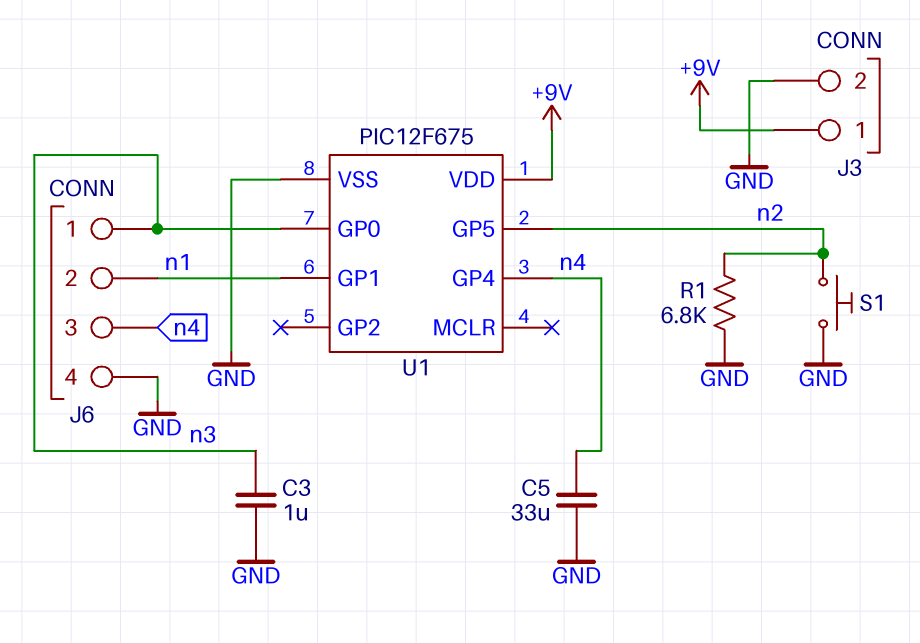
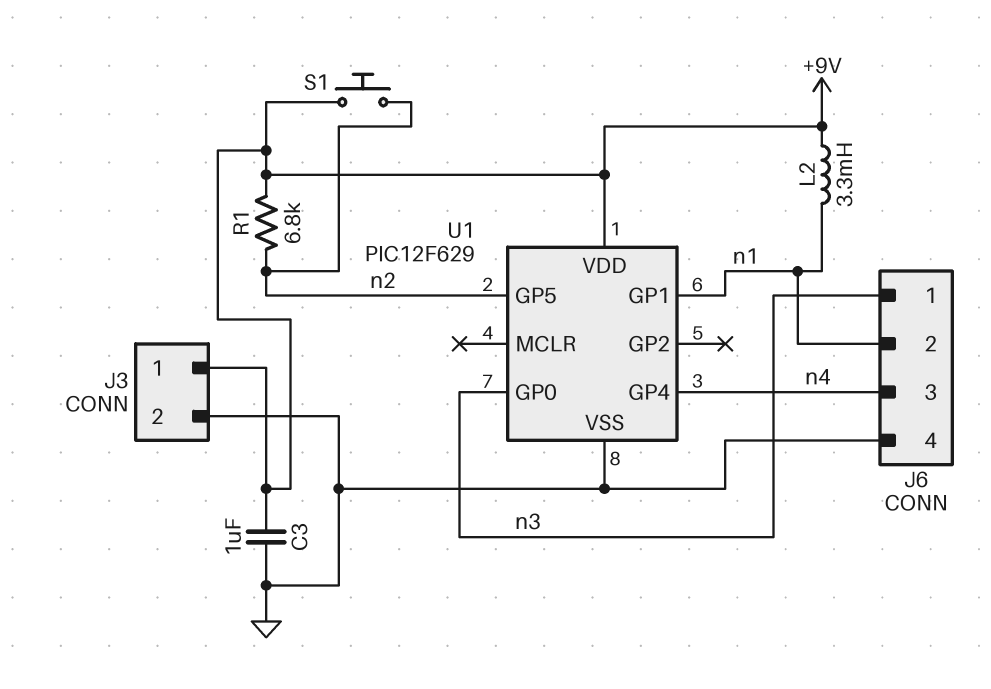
C3: 1uF (GND, n3) -> 1uF (+9V, GND)
C5: 33uF (GND, n4) -> none
L2: none -> 3.3mH (+9V, n1)
R1: 6.8k (GND, n2) -> 6.8k (+9V, n2)
S1: button (GND, n2) -> button (+9V, n2)
U1: PIC12F675 -> PIC12F629

